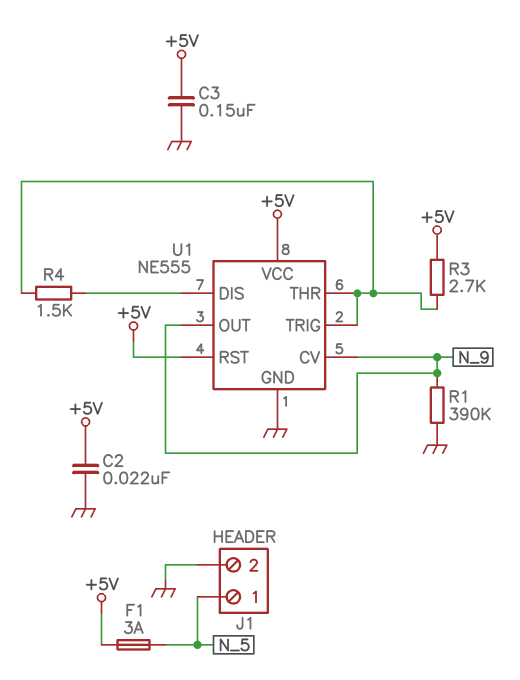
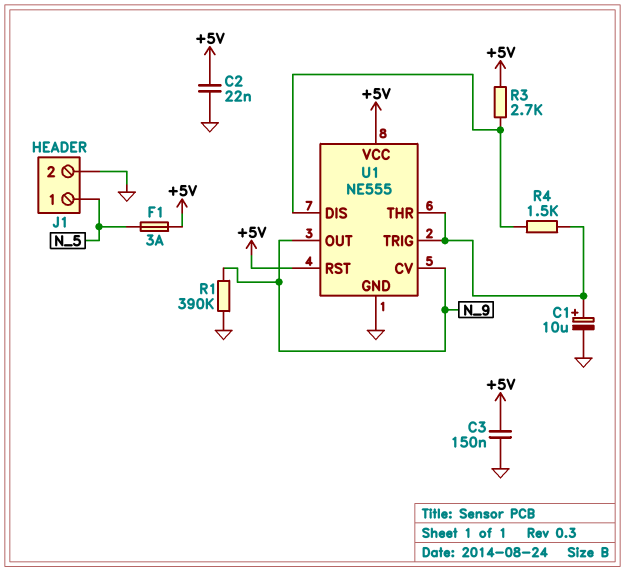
C1: none -> 10uF (plus U1/THR, minus GND)
R3: 2.7k (+5V, U1/THR) -> 2.7k (+5V, U1/DIS)

